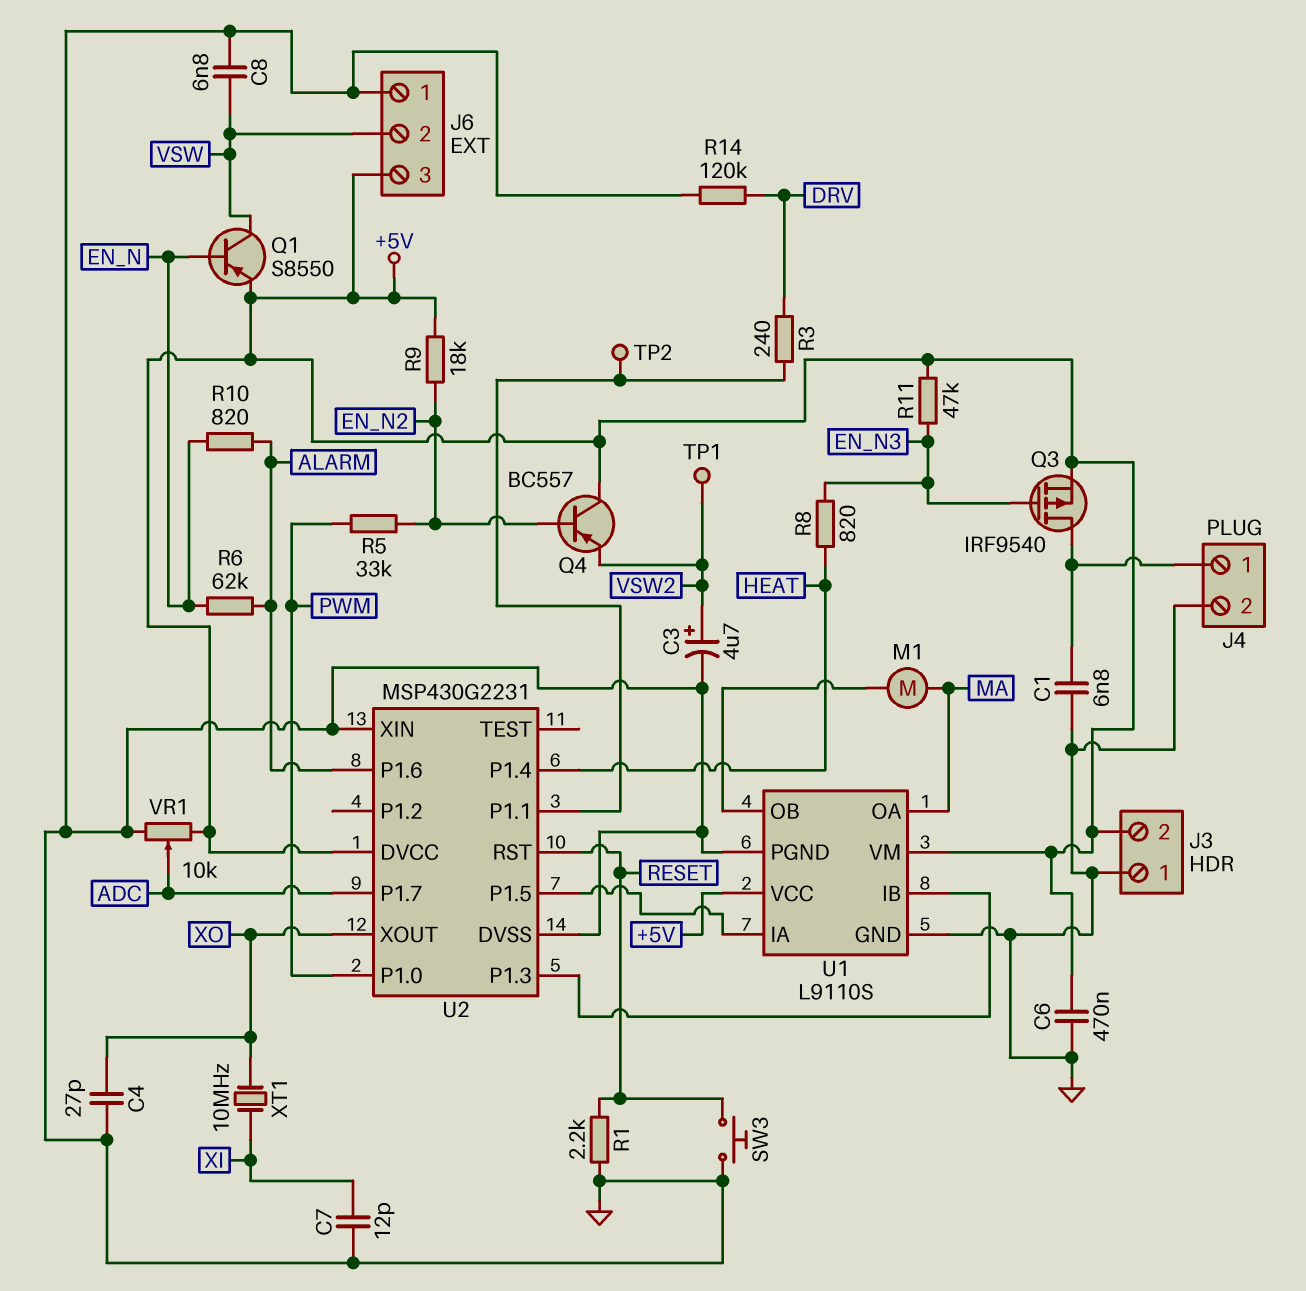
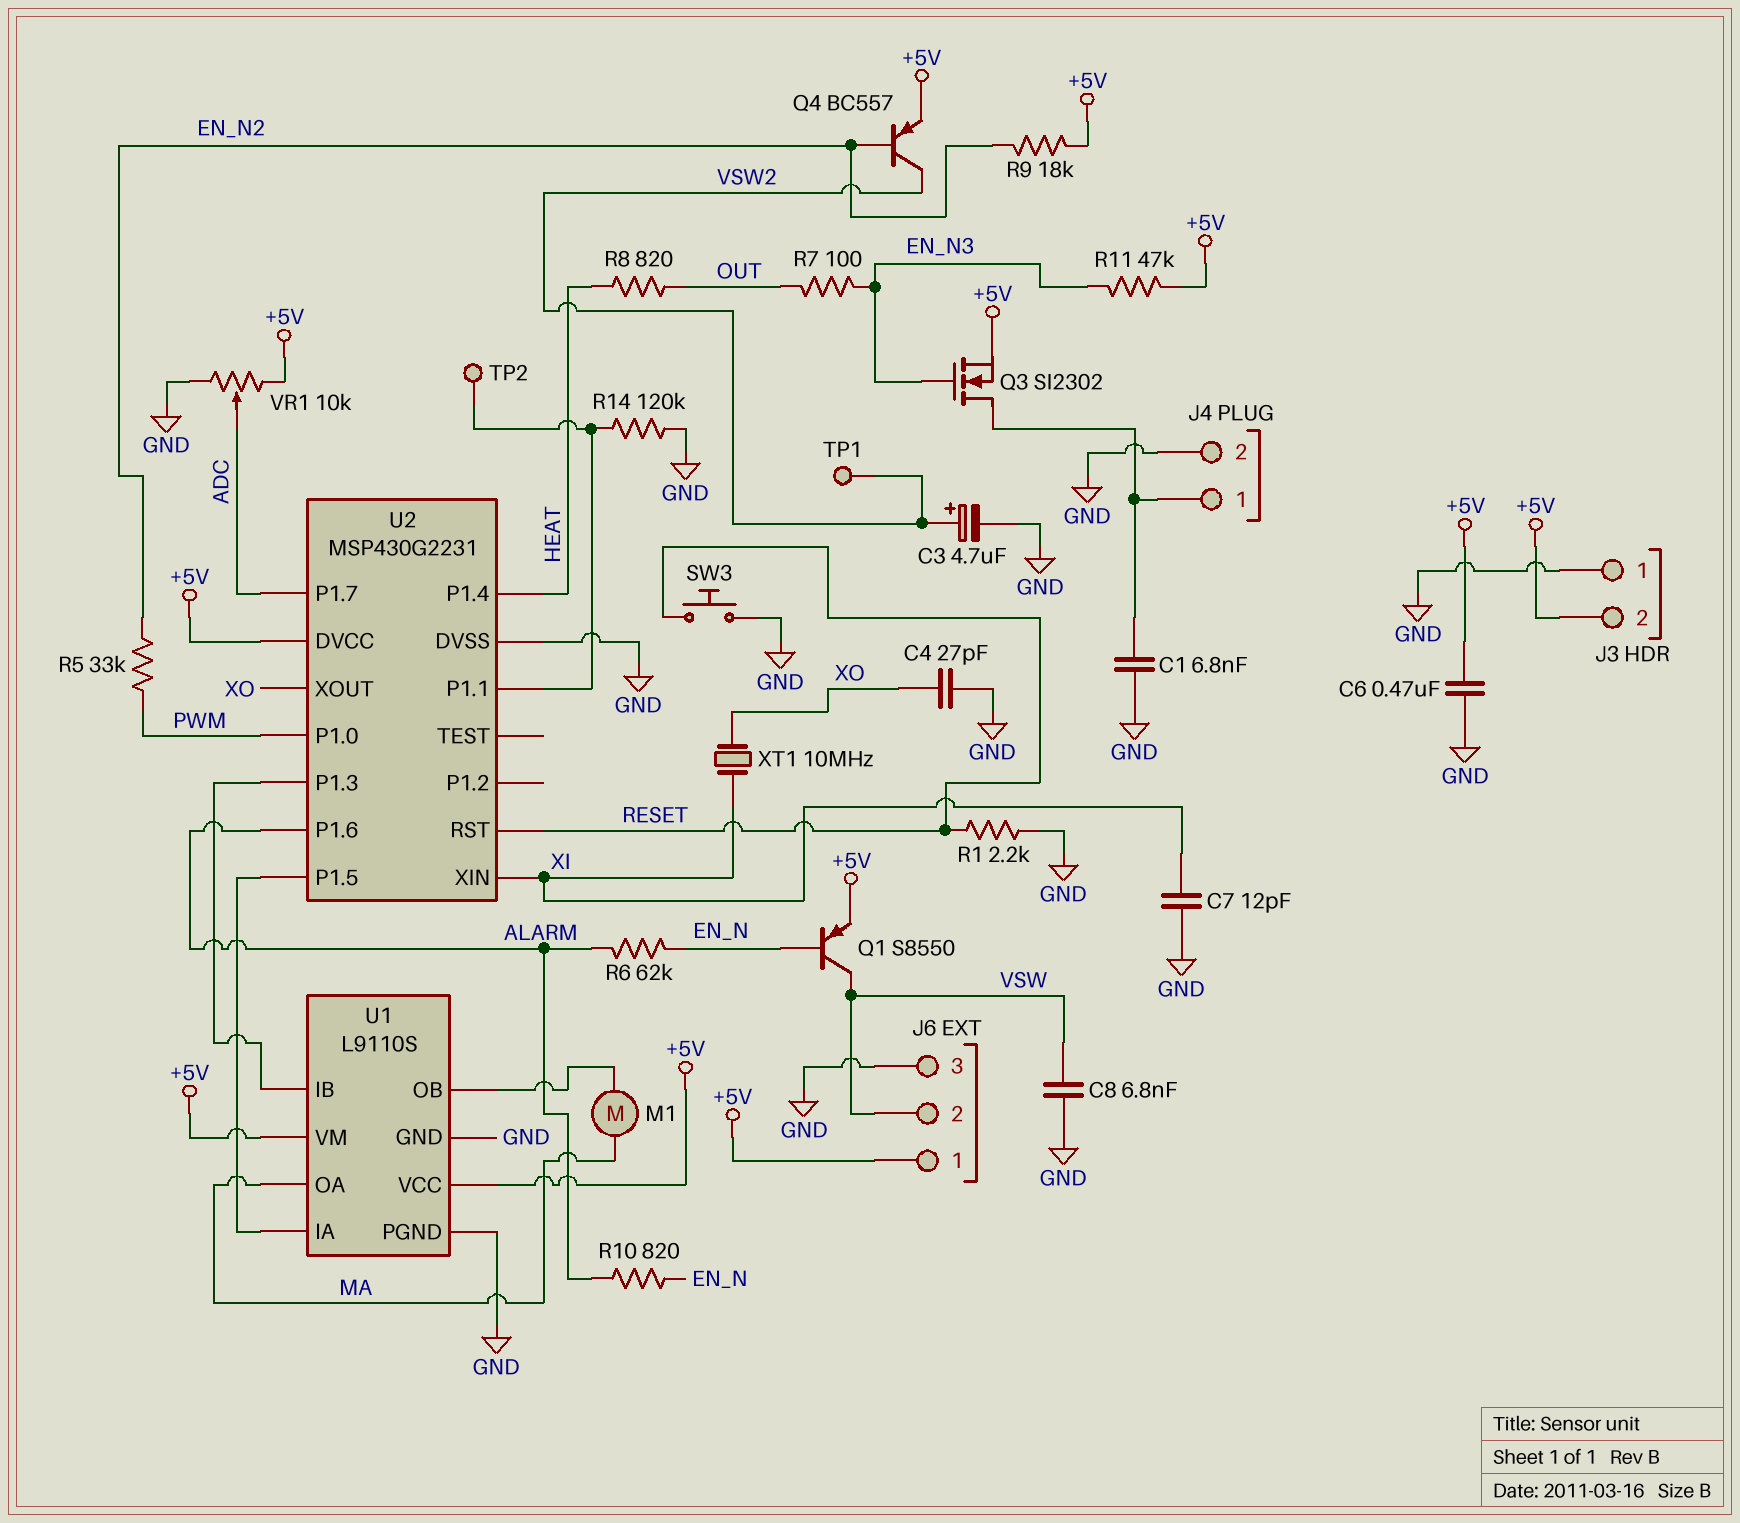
J6 pin 1: GND -> +5V
J6 pin 3: +5V -> GND
Q3: PMOS IRF9540 (G EN_N3, D J4/1, S +5V) -> NMOS SI2302 (G EN_N3, D J4/1, S +5V)
Q4: PNP BC557 (B EN_N2, C +5V, E VSW2) -> PNP BC557 (B EN_N2, C VSW2, E +5V)
R3: 240 (DRV, U2/P1.1) -> none
R7: none -> 100 (EN_N3, OUT)
R8: 820 (EN_N3, HEAT) -> 820 (HEAT, OUT)
R14: 120k (DRV, GND) -> 120k (GND, U2/P1.1)
U2 pin XIN: GND -> XI

